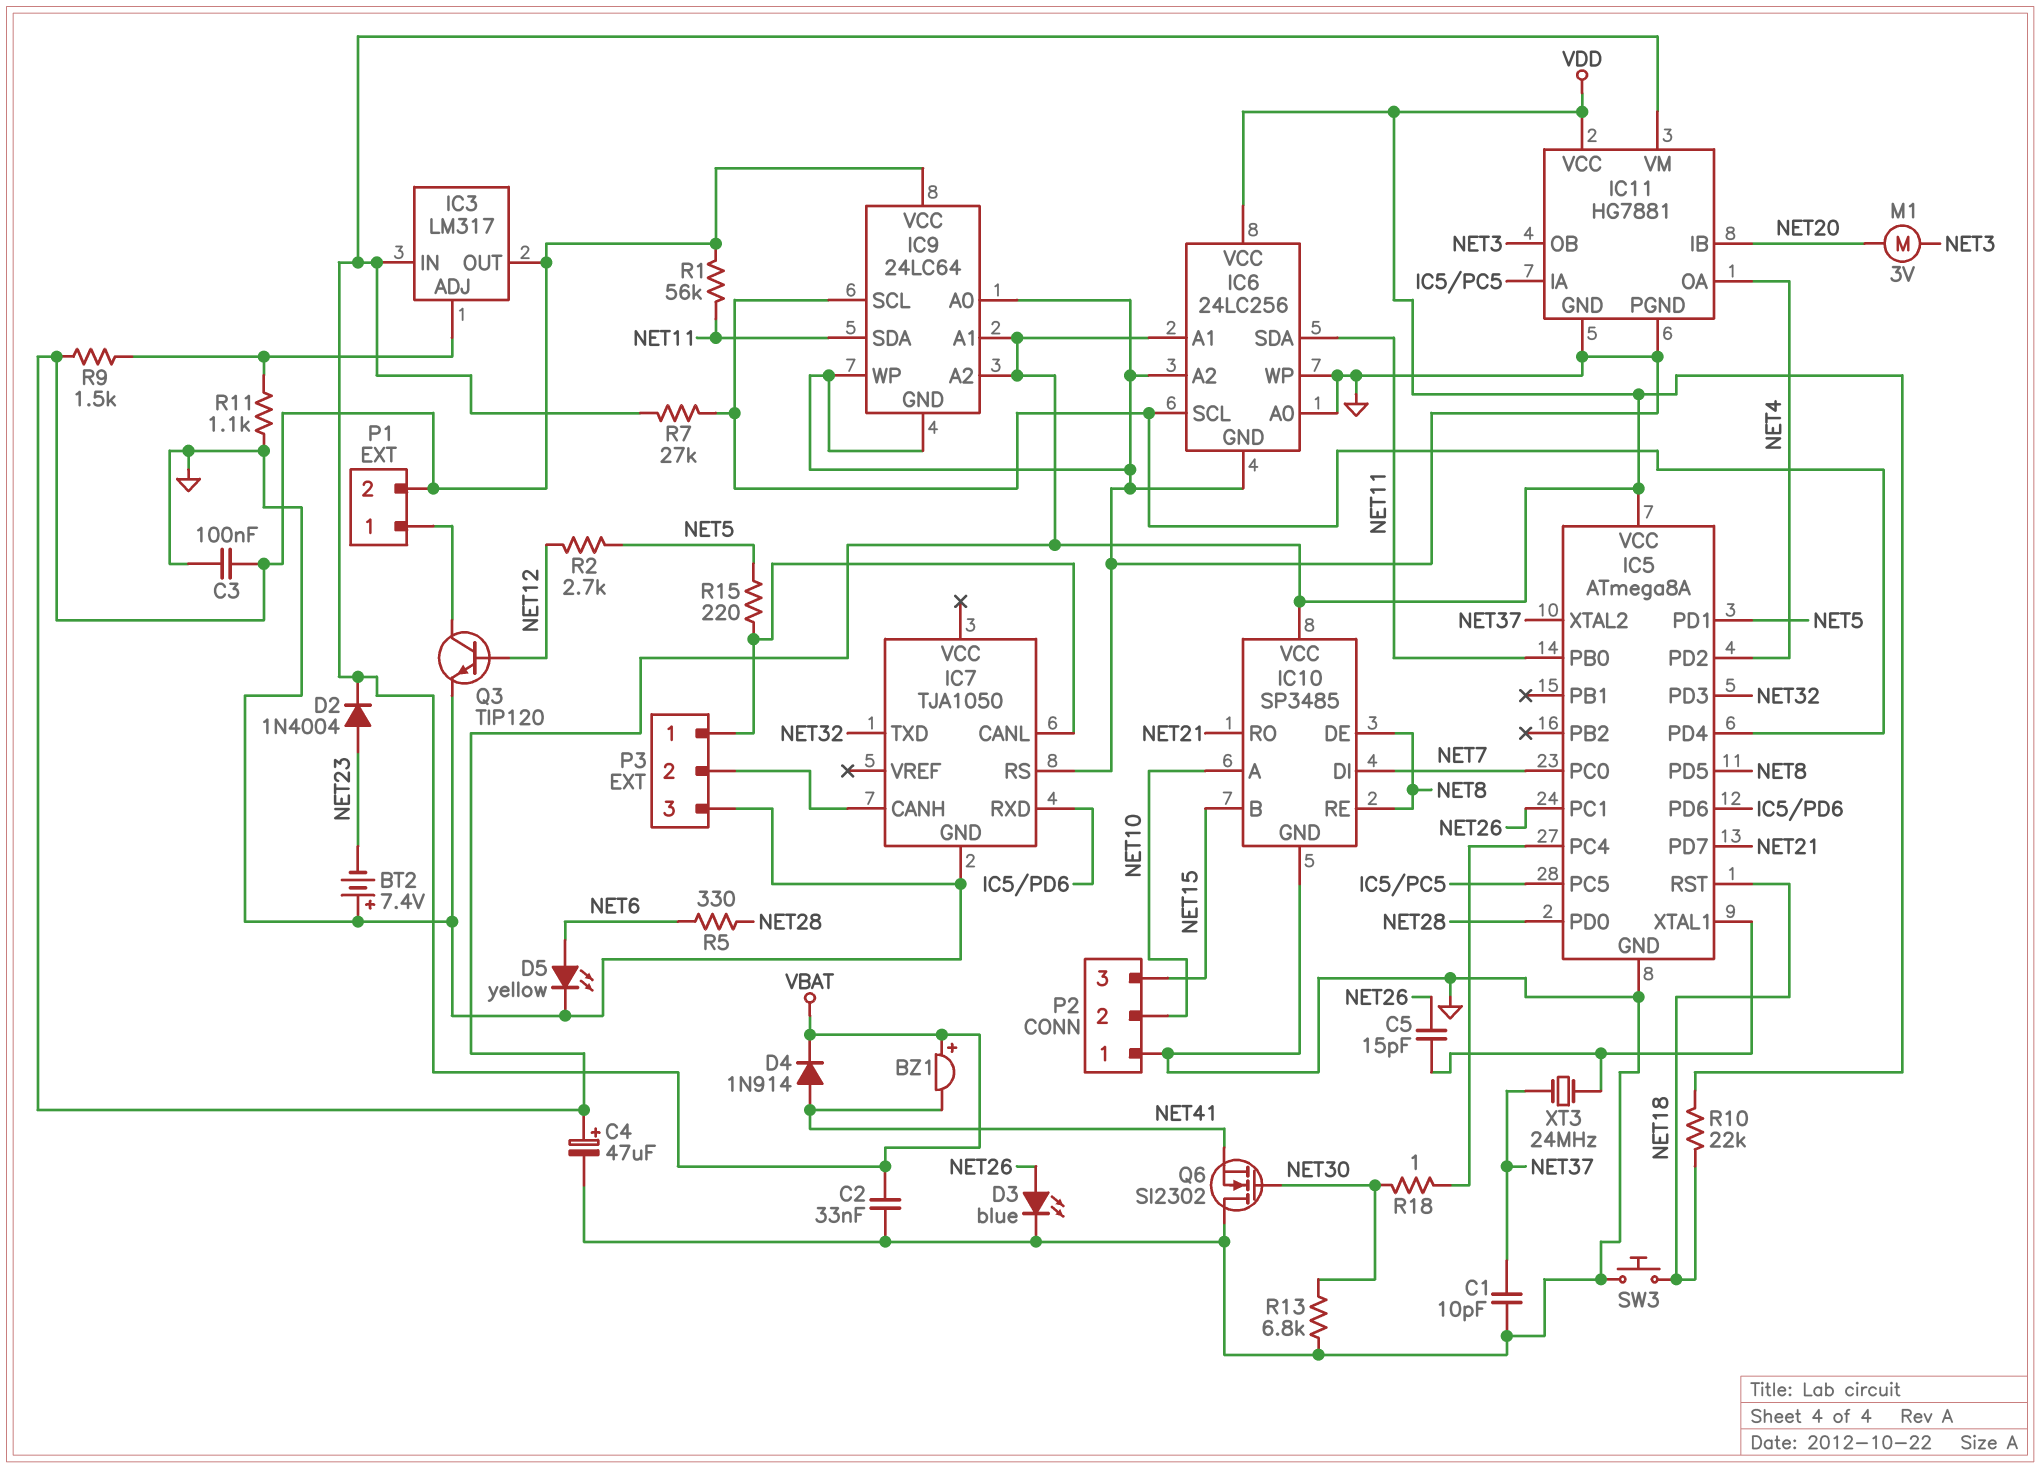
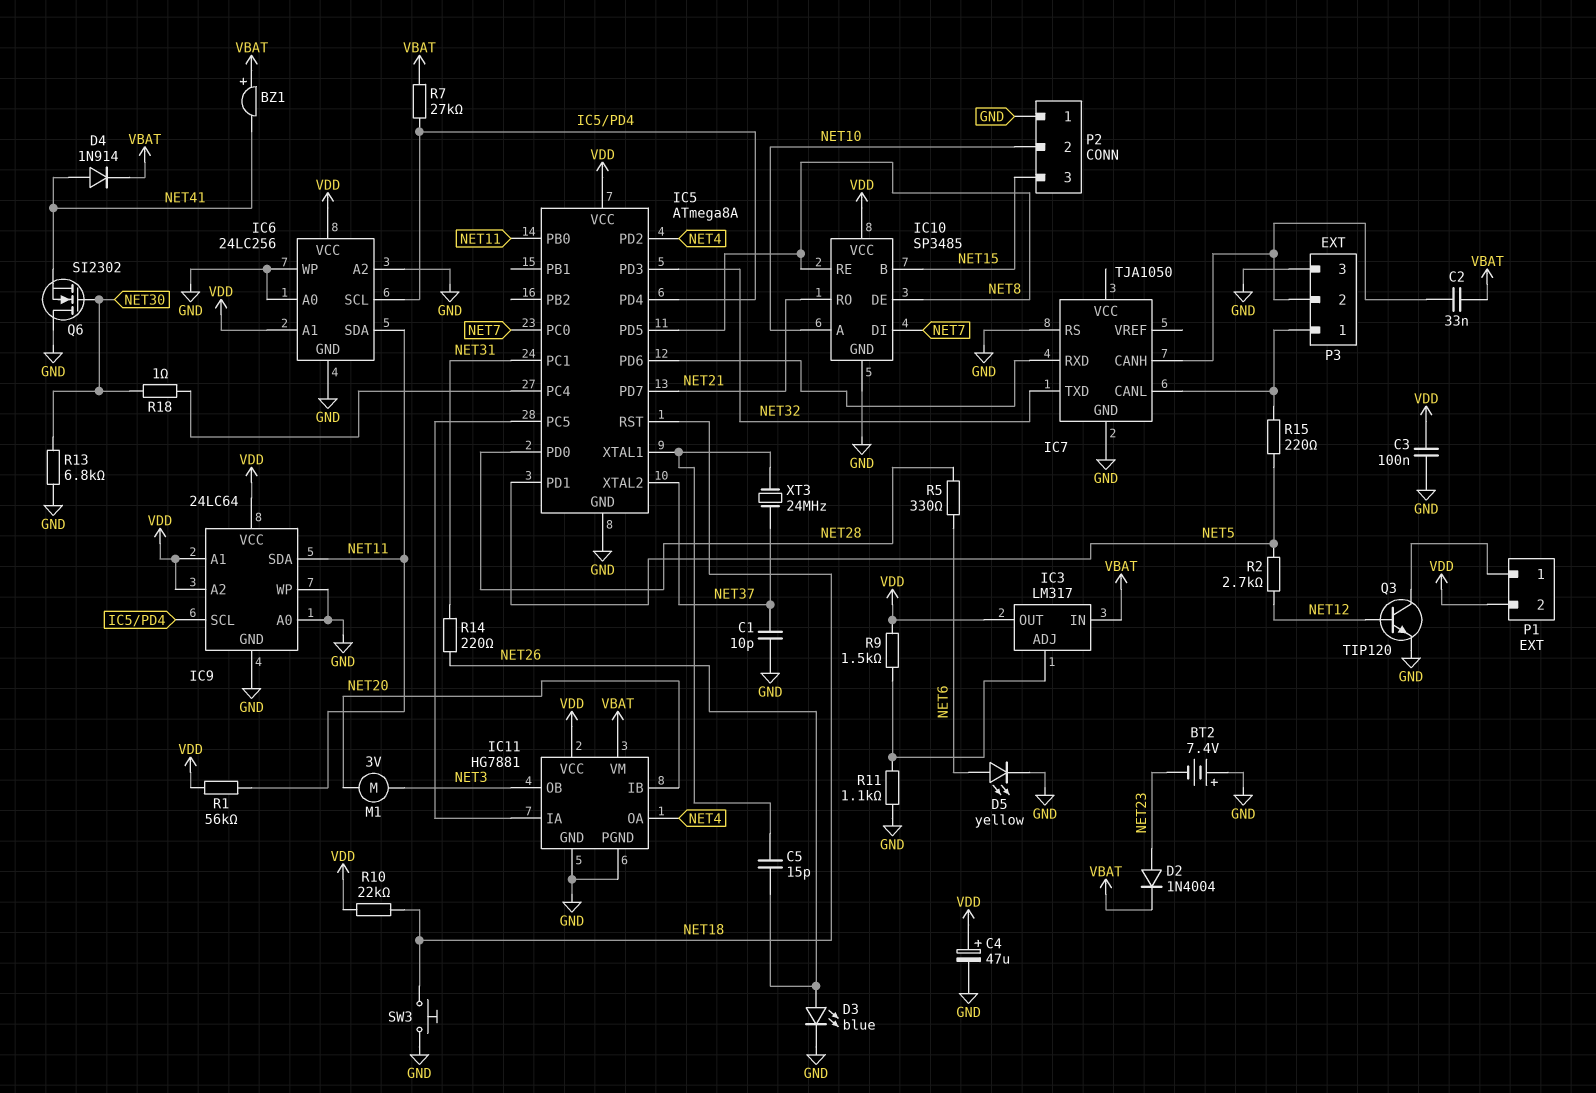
C2: 33nF (GND, VBAT) -> 33nF (IC7/CANH, VBAT)
IC5 pin PC1: NET26 -> NET31
R14: none -> 220 (NET26, NET31)

